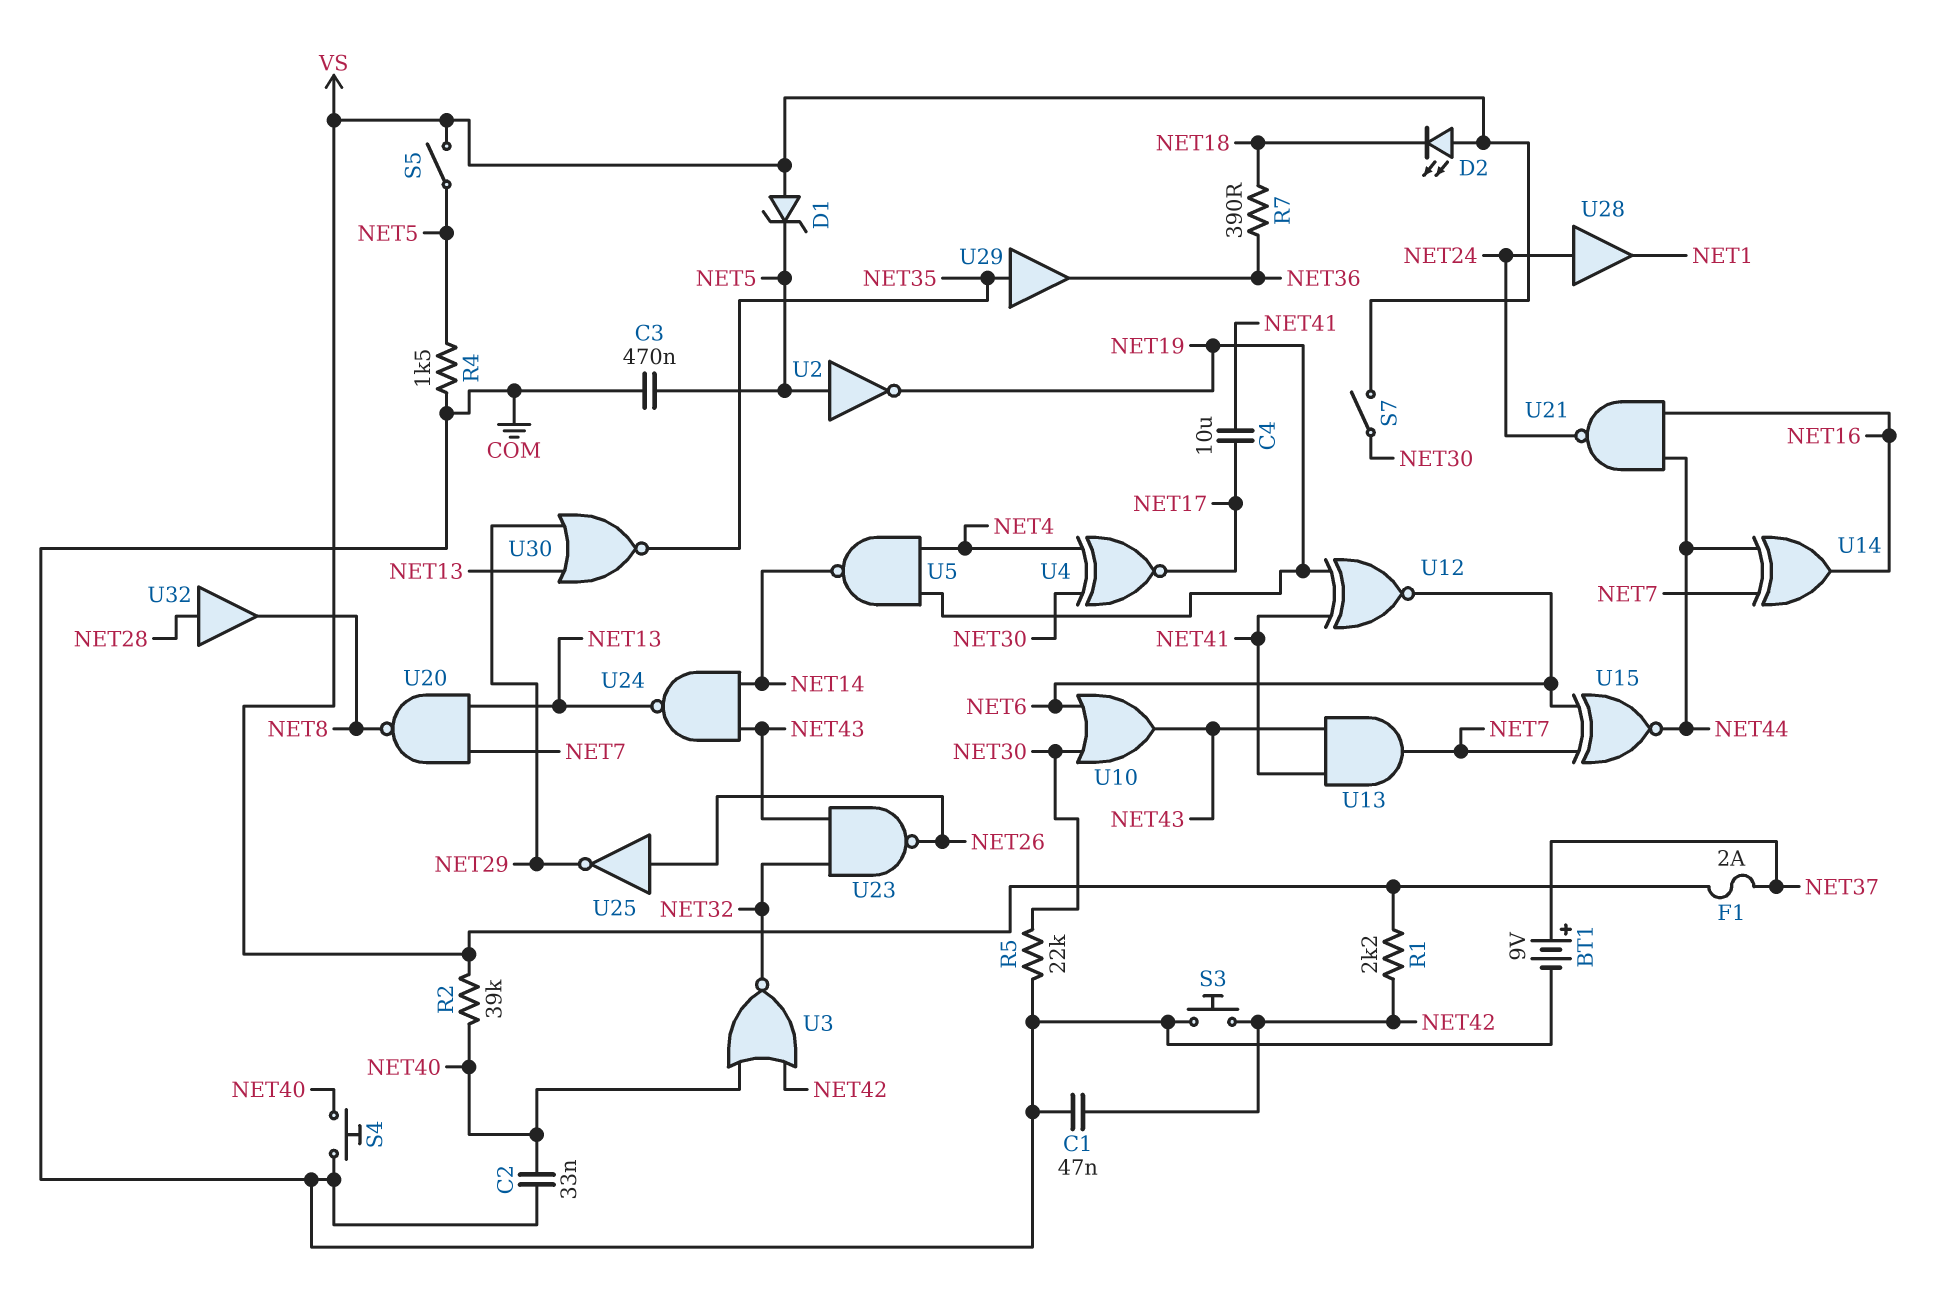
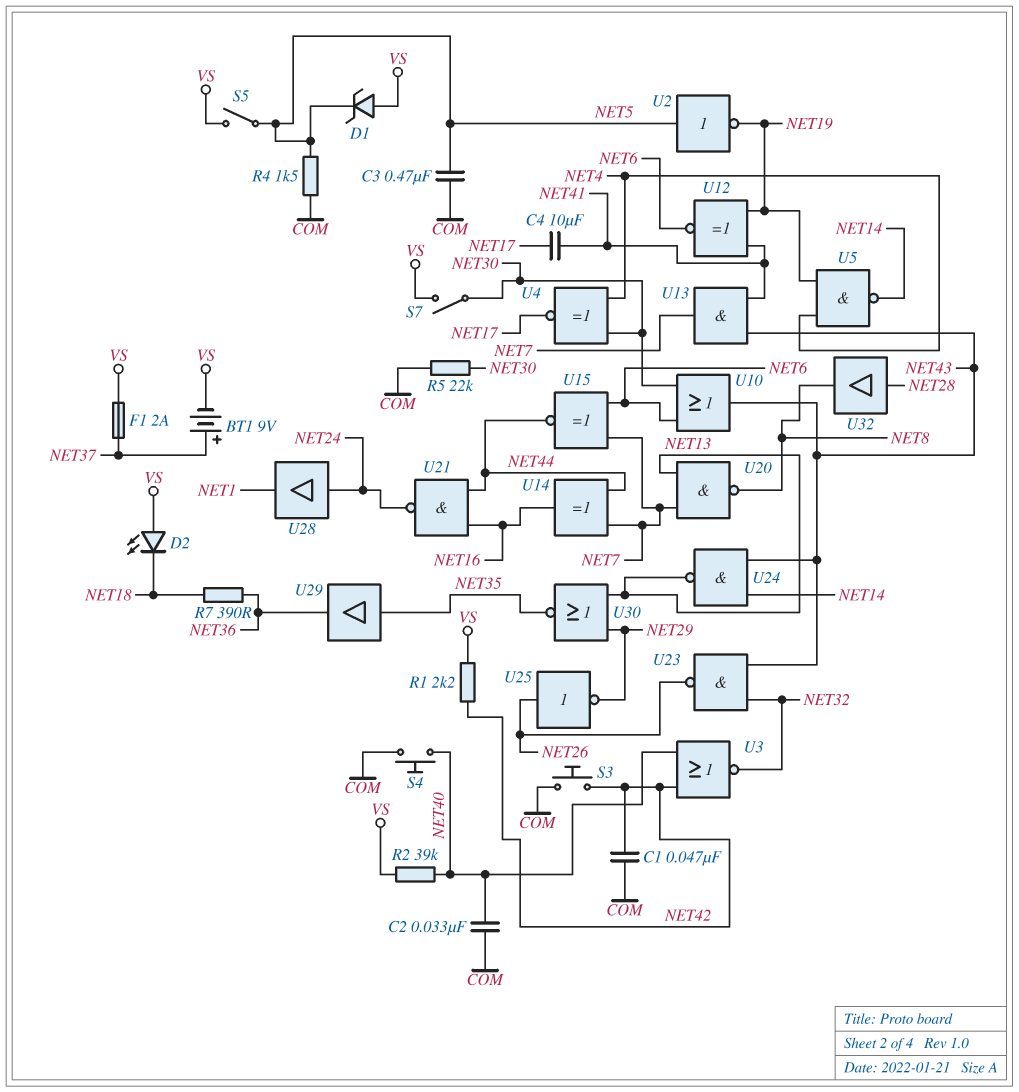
BT1: 9V (plus NET37, minus COM) -> 9V (plus NET37, minus VS)

